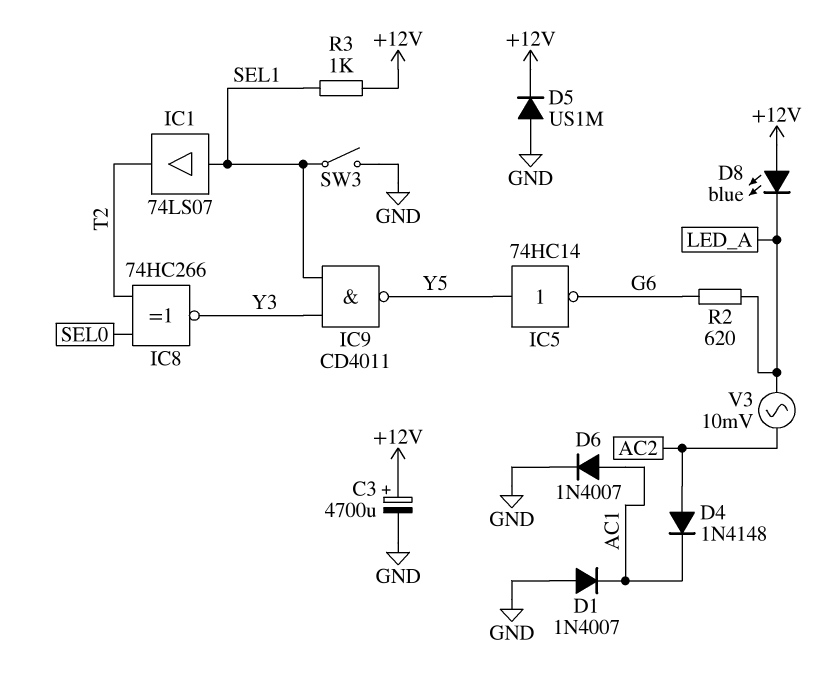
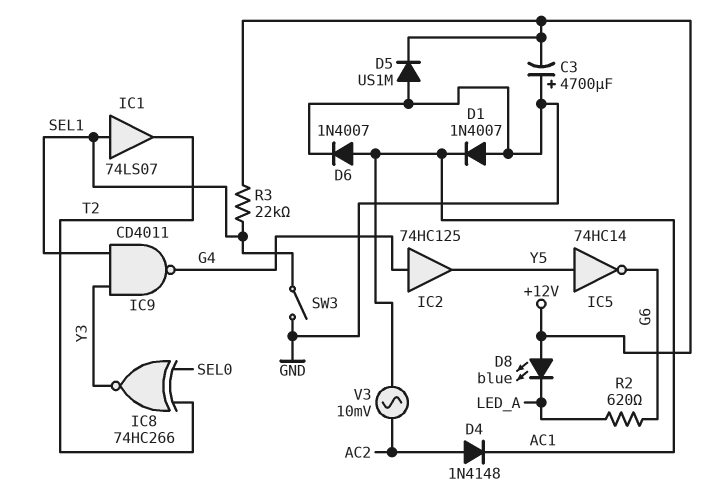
C3: 4700uF (plus +12V, minus GND) -> 4700uF (plus GND, minus +12V)
IC2: none -> buffer 74HC125 (in G4, out Y5)
IC9: NAND CD4011 (in SEL1, in Y3, out Y5) -> NAND CD4011 (in SEL1, in Y3, out G4)
R3: 1k (+12V, SEL1) -> 22k (+12V, SEL1)
V3: AC 10mV (AC2, LED_A) -> AC 10mV (AC1, AC2)

